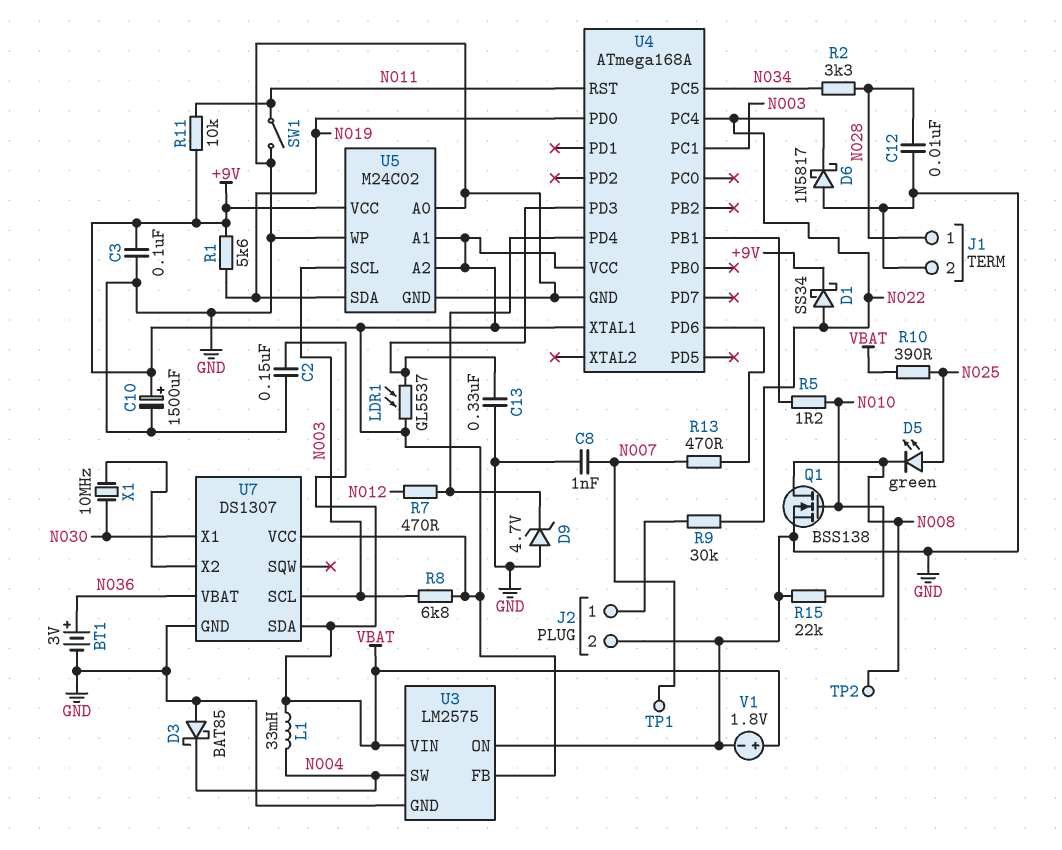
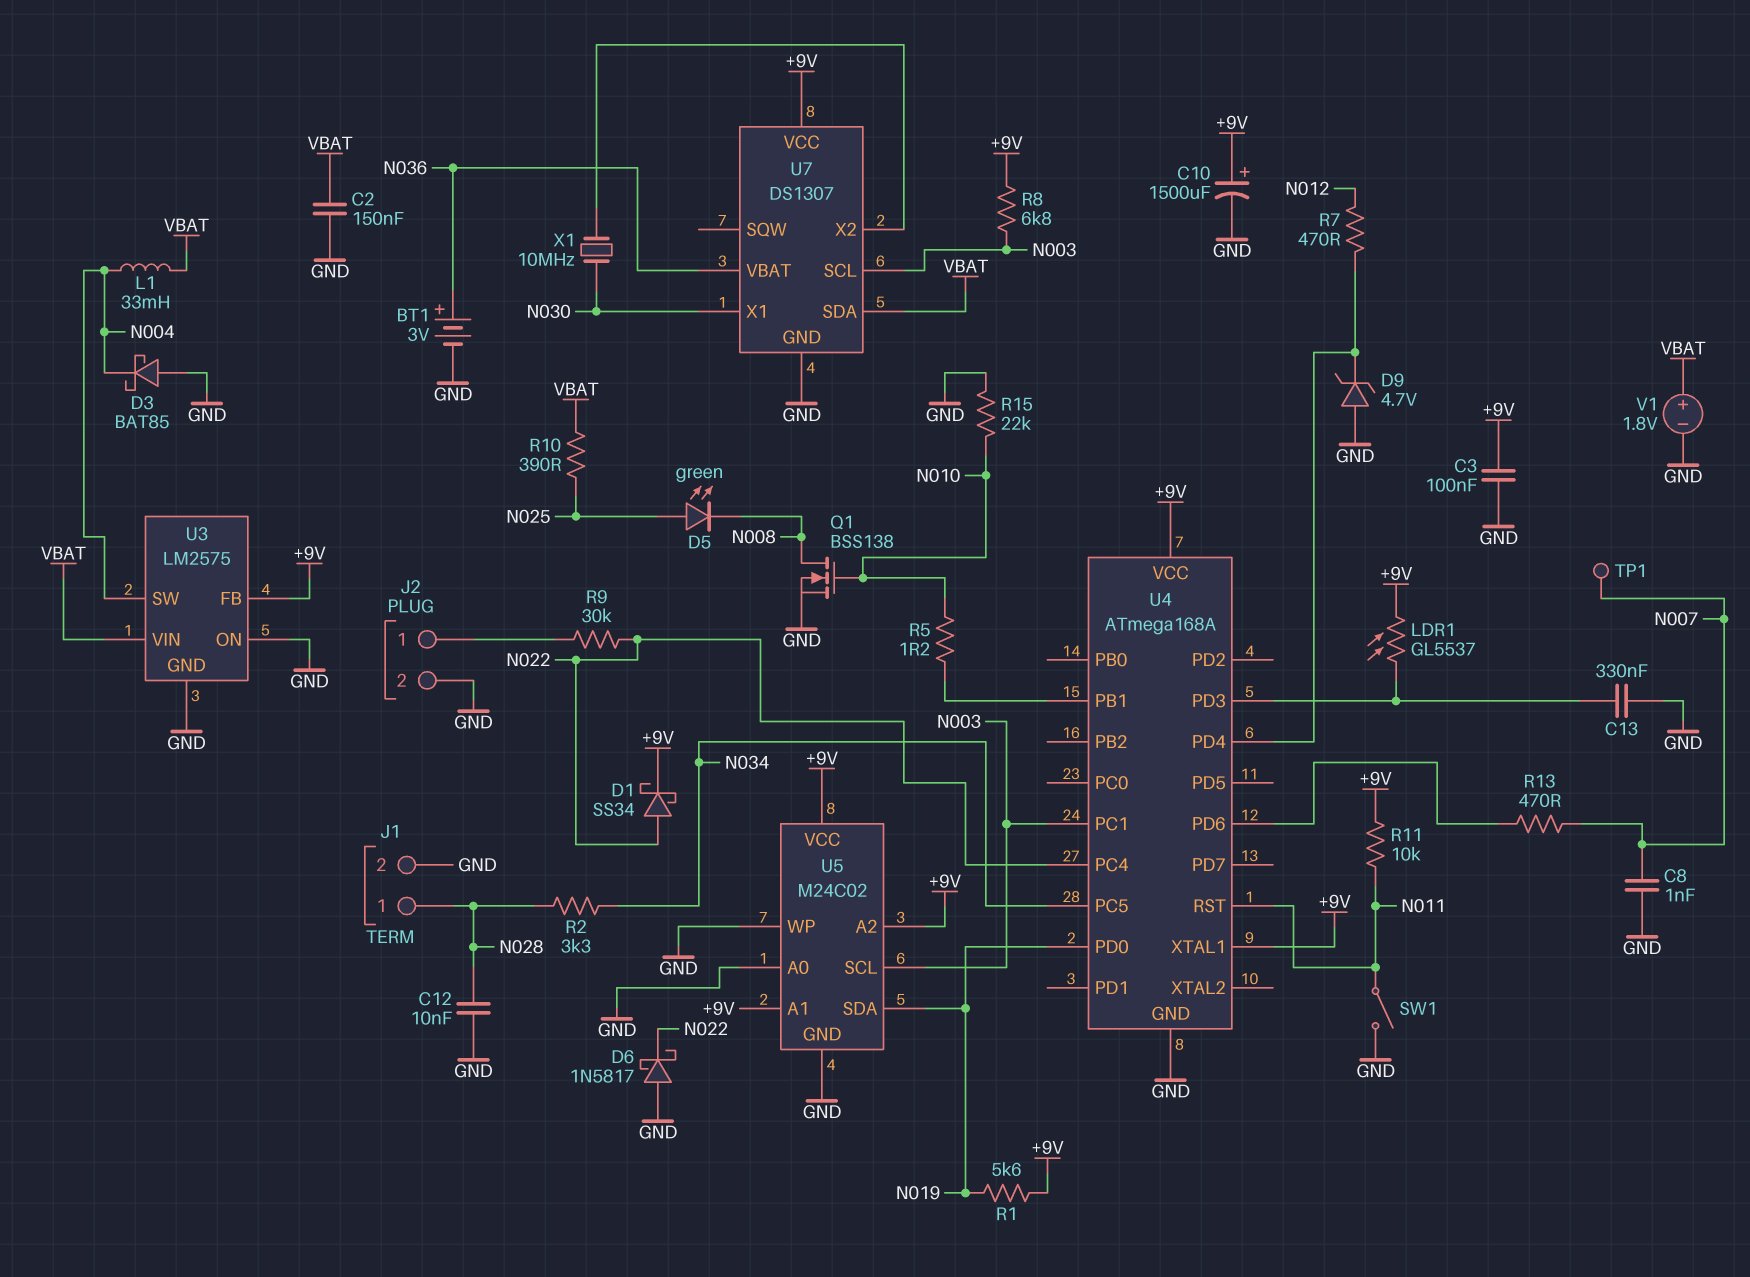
TP2: test point (N008) -> none

